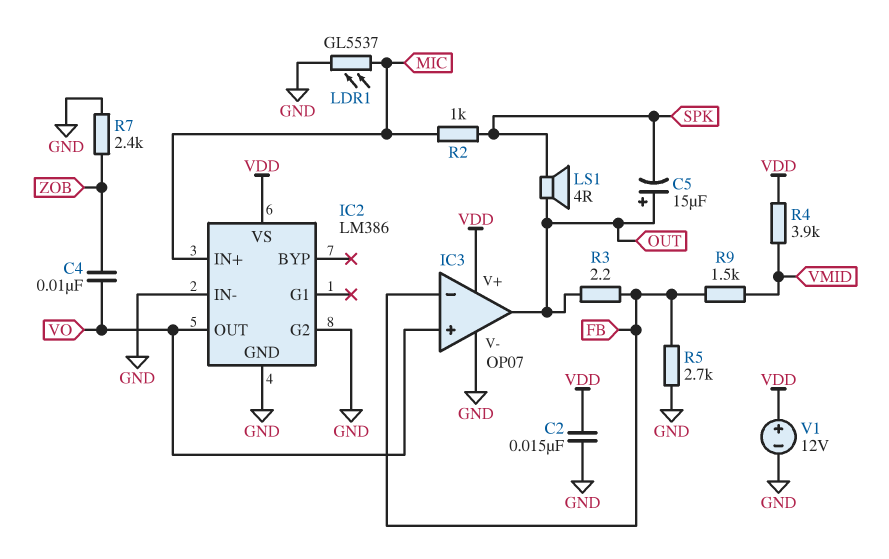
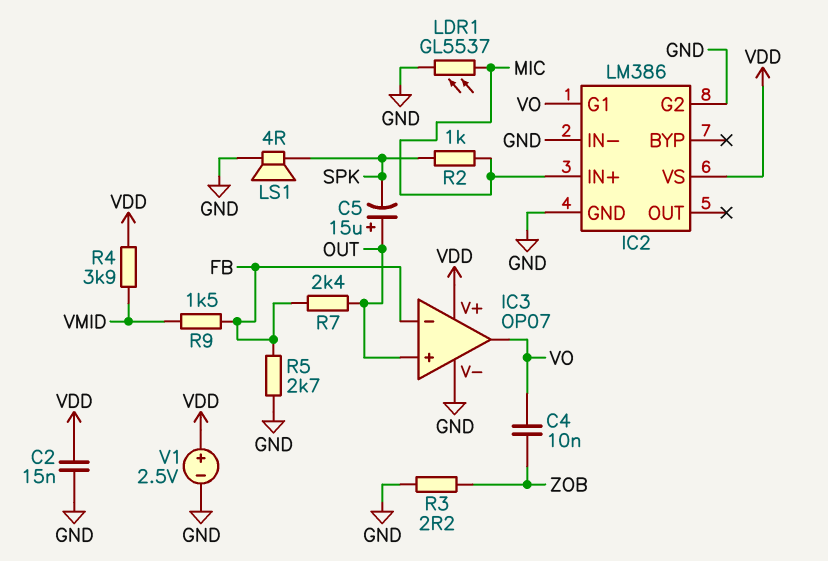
IC2 pin G1: none -> VO
IC2 pin OUT: VO -> none
IC3 pin in+: VO -> OUT
IC3 pin out: OUT -> VO
LS1: speaker 4R (OUT, SPK) -> speaker 4R (GND, SPK)
R3: 2.2 (FB, OUT) -> 2.2 (GND, ZOB)
R7: 2.4k (GND, ZOB) -> 2.4k (FB, OUT)
V1: 12V (plus VDD, minus GND) -> 2.5V (plus VDD, minus GND)

